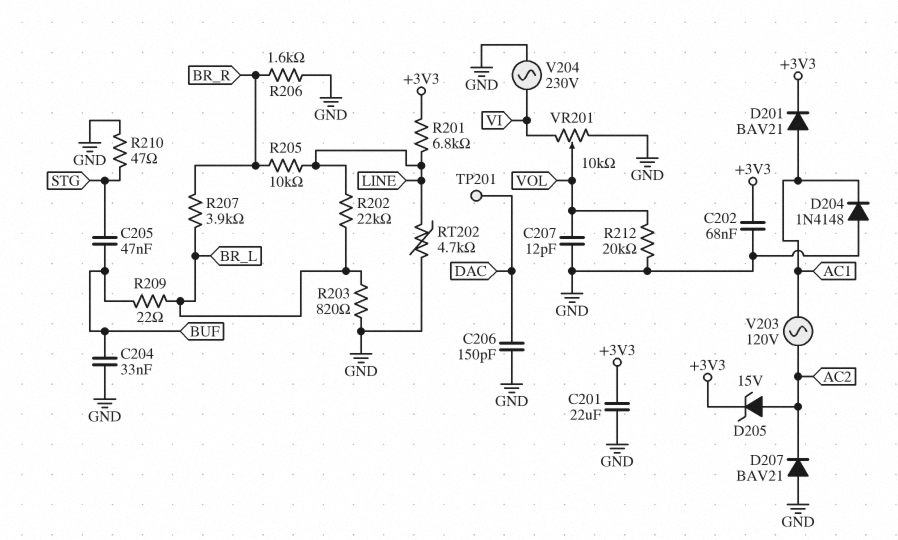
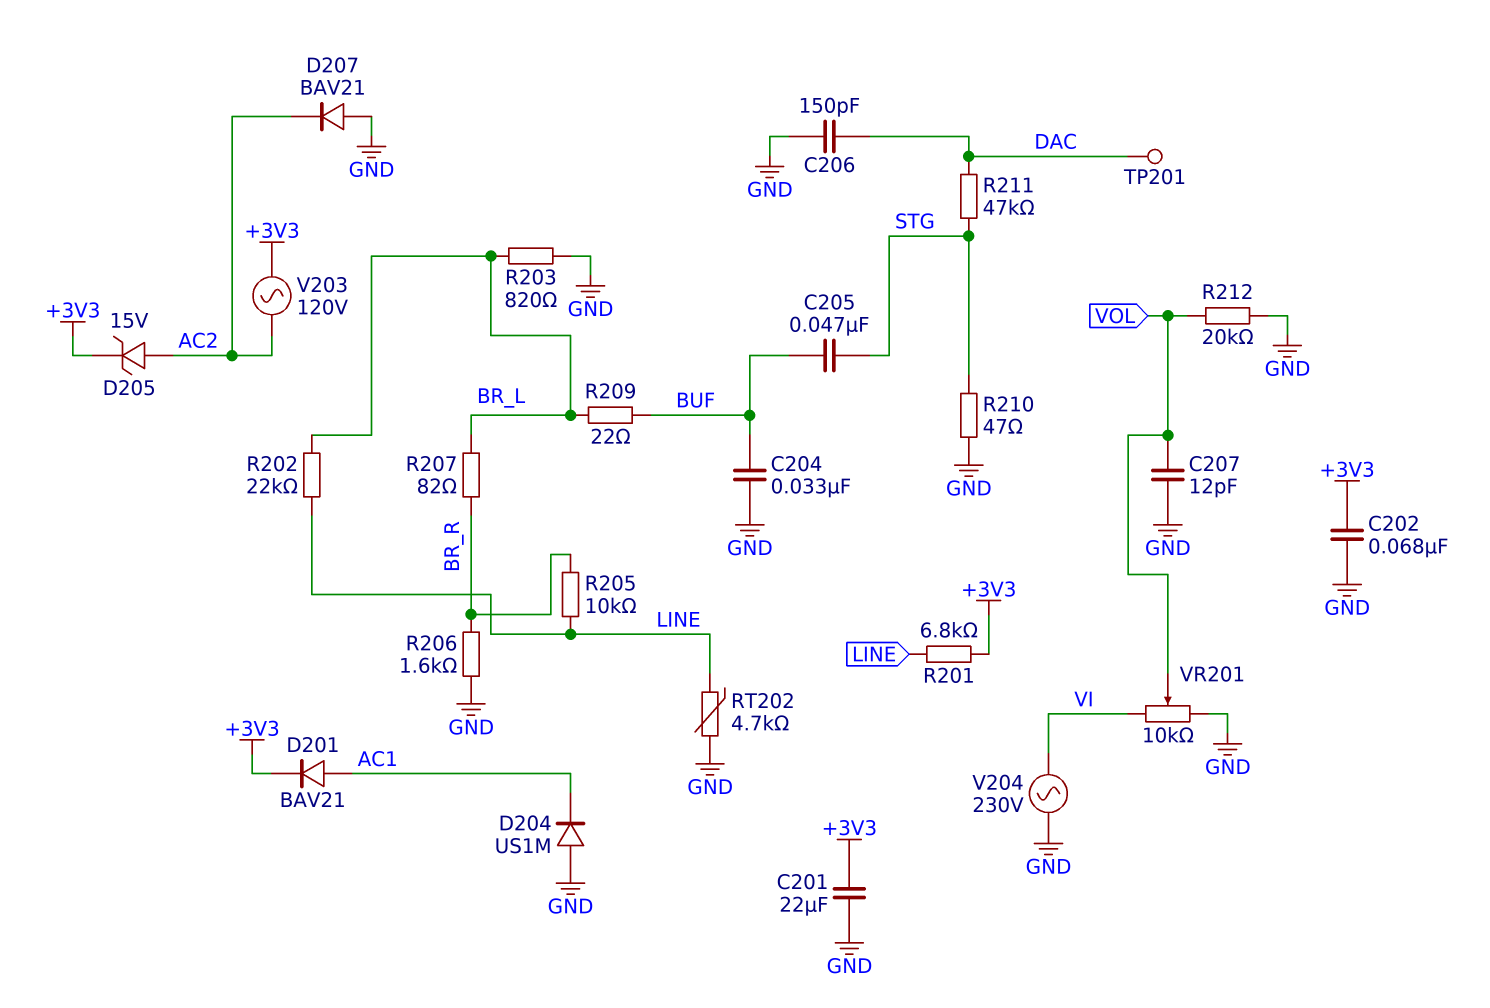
D204: diode 1N4148 (A GND, K AC1) -> diode US1M (A GND, K AC1)
R207: 3.9k (BR_L, BR_R) -> 82 (BR_L, BR_R)
R211: none -> 47k (DAC, STG)
V203: AC 120V (AC1, AC2) -> AC 120V (+3V3, AC2)

